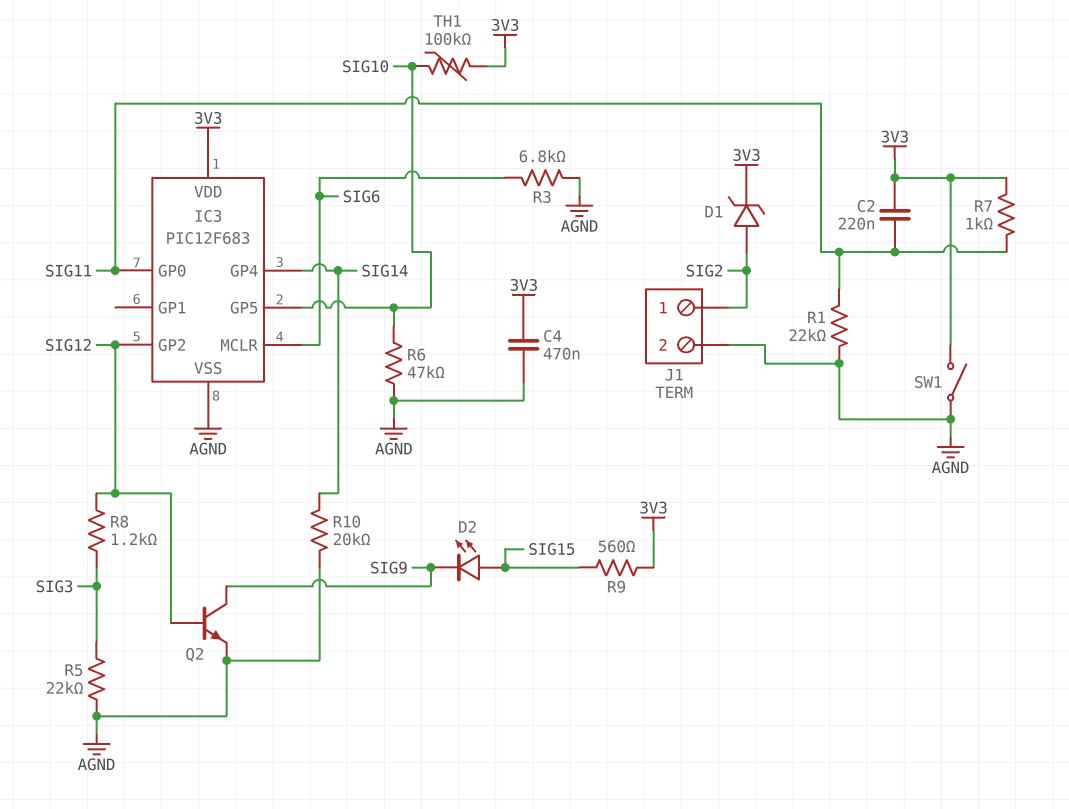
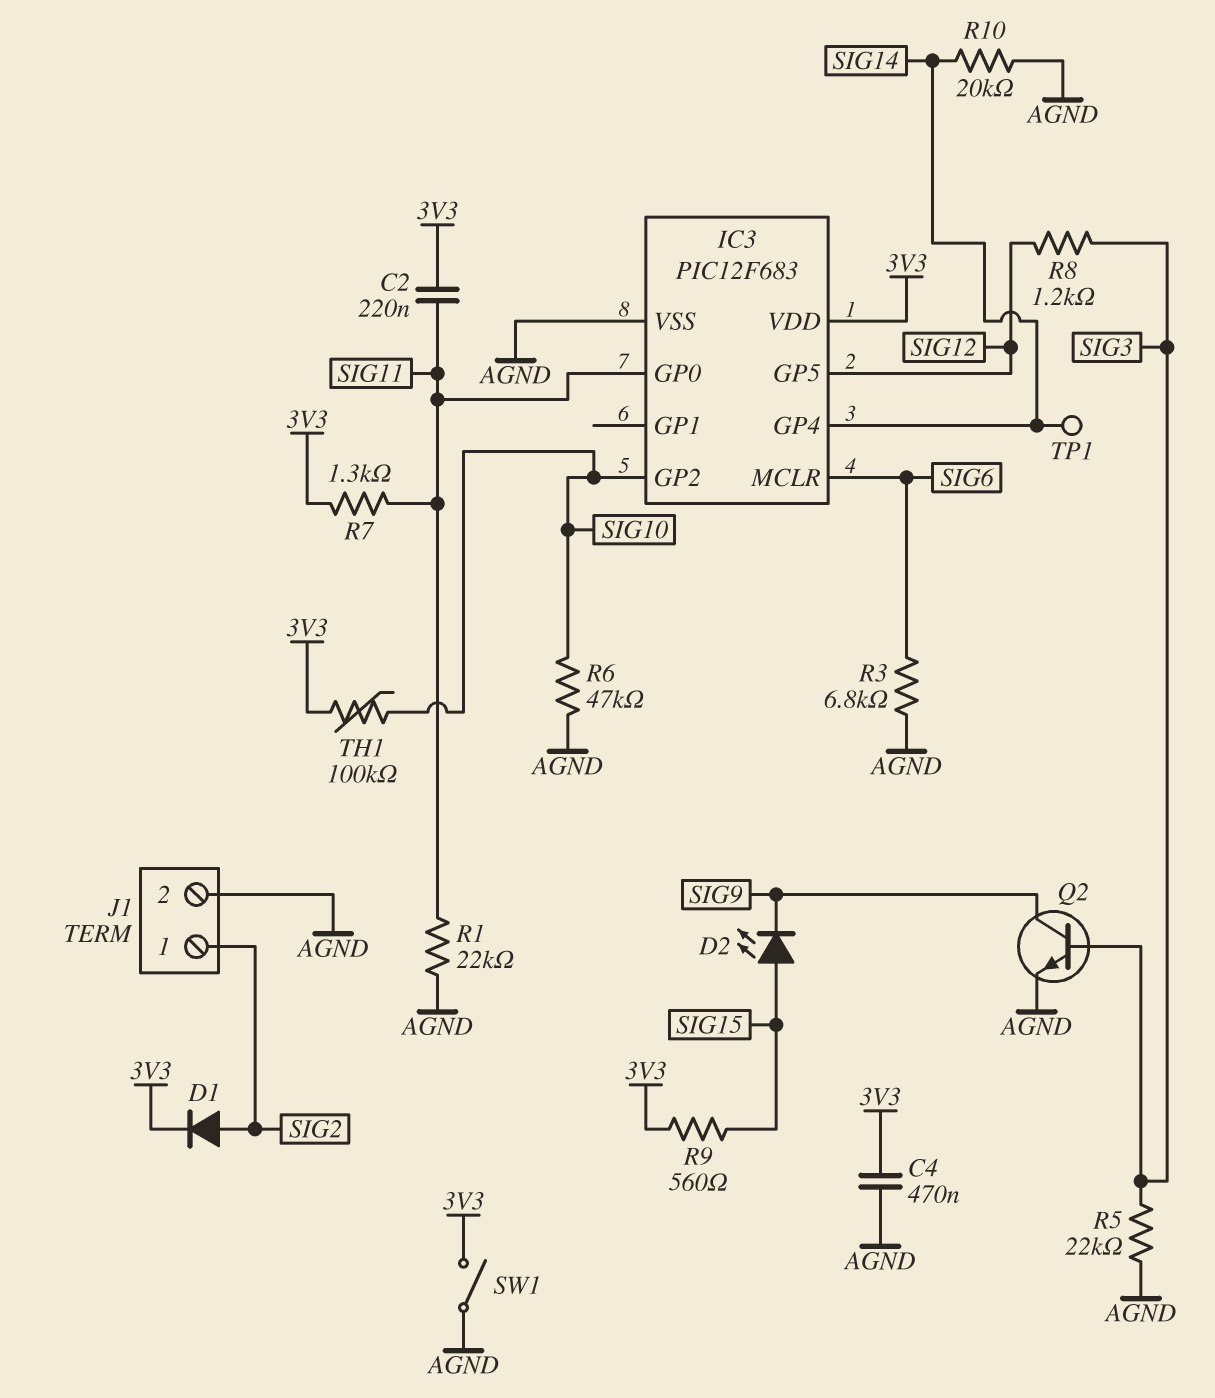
D1: zener (A SIG2, K 3V3) -> diode (A SIG2, K 3V3)
IC3 pin GP2: SIG12 -> SIG10
IC3 pin GP5: SIG10 -> SIG12
Q2: NPN (B SIG12, C SIG9, E AGND) -> NPN (B SIG3, C SIG9, E AGND)
R7: 1k (3V3, SIG11) -> 1.3k (3V3, SIG11)
TP1: none -> test point (SIG14)

